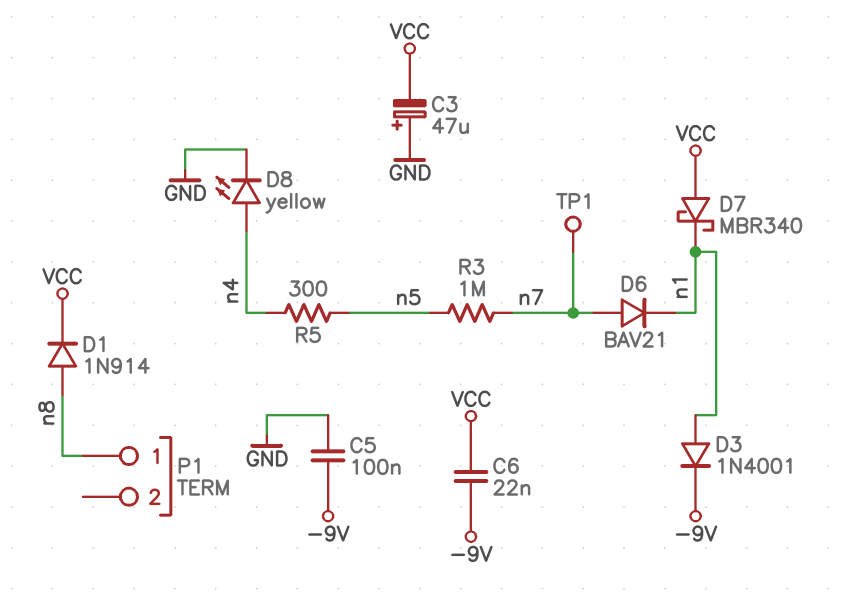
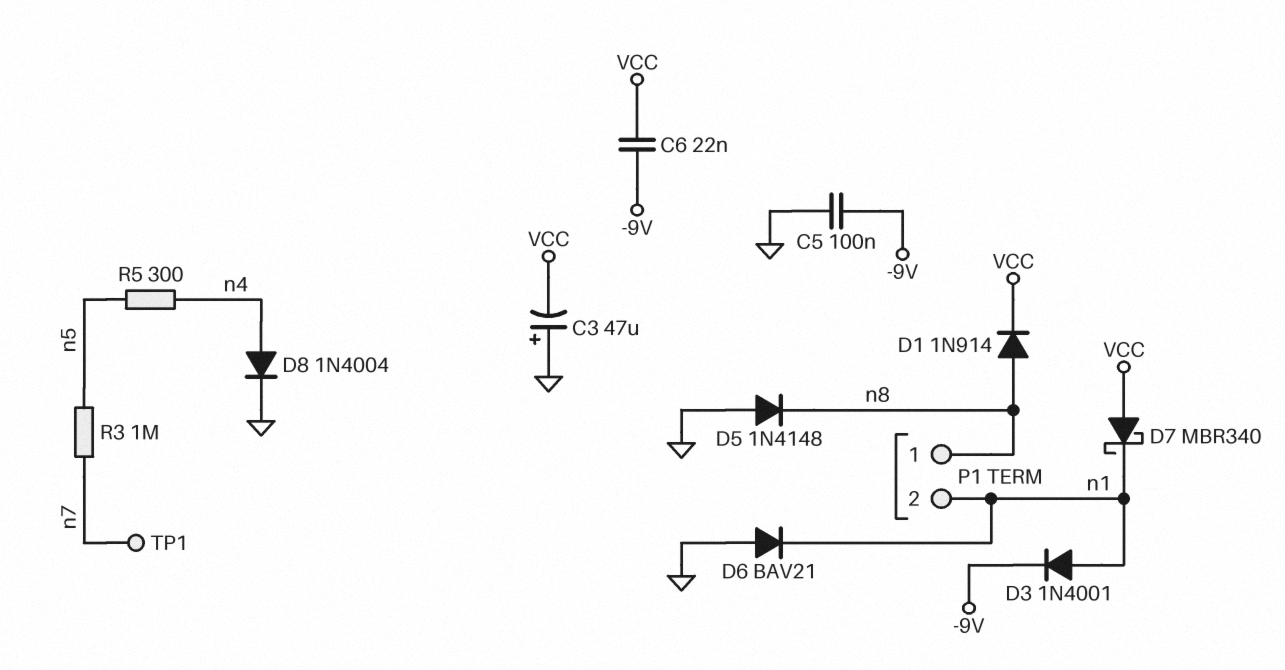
D5: none -> diode 1N4148 (A GND, K n8)
D6: diode BAV21 (A n7, K n1) -> diode BAV21 (A GND, K n1)
D8: LED yellow (A n4, K GND) -> diode 1N4004 (A n4, K GND)
P1 pin 2: none -> n1

